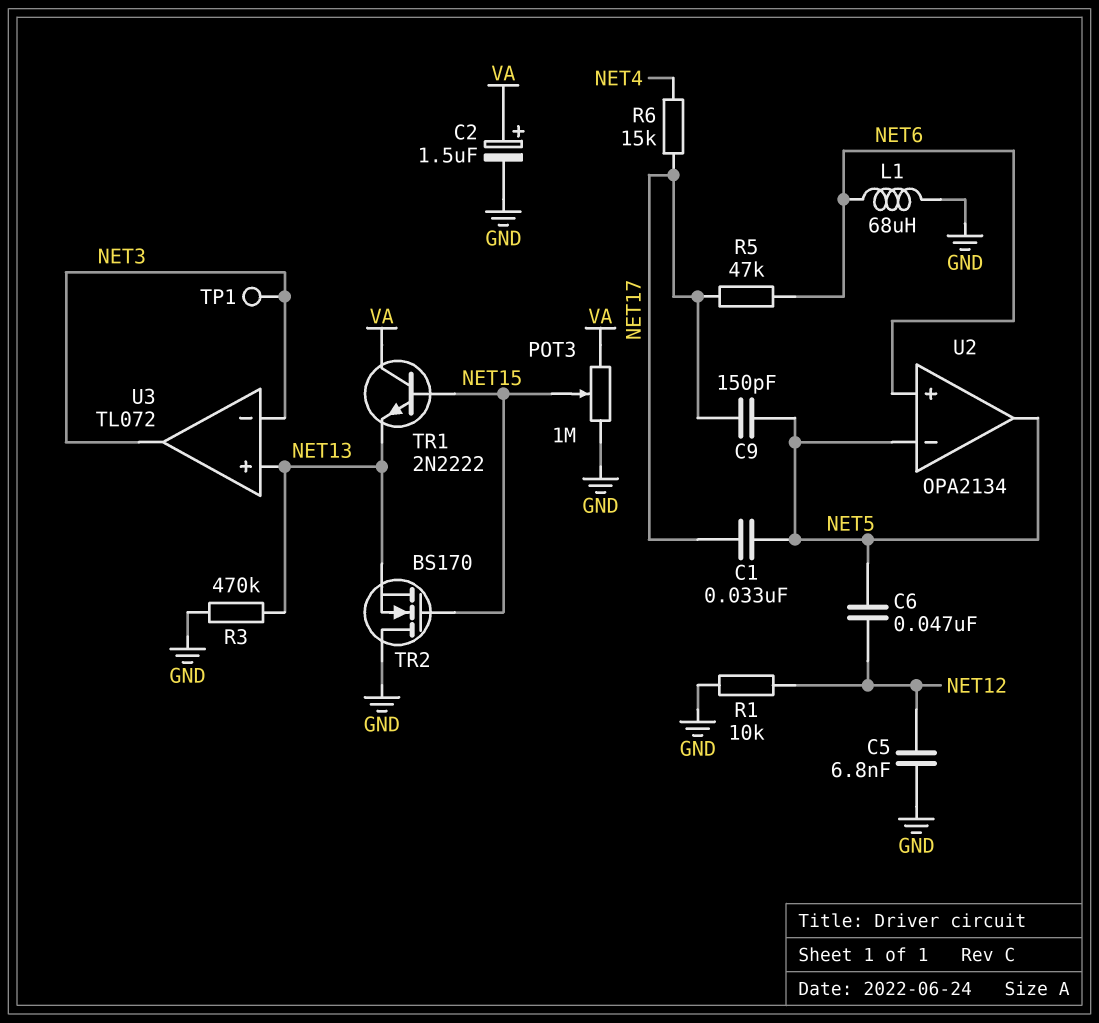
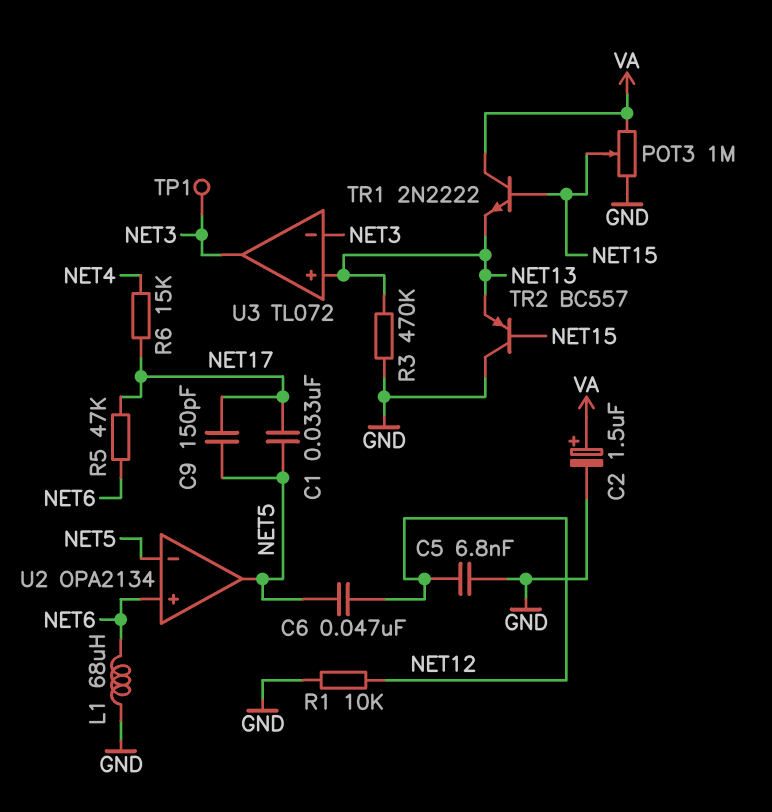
TR2: NMOS BS170 (G NET15, D GND, S NET13) -> PNP BC557 (B NET15, C GND, E NET13)

